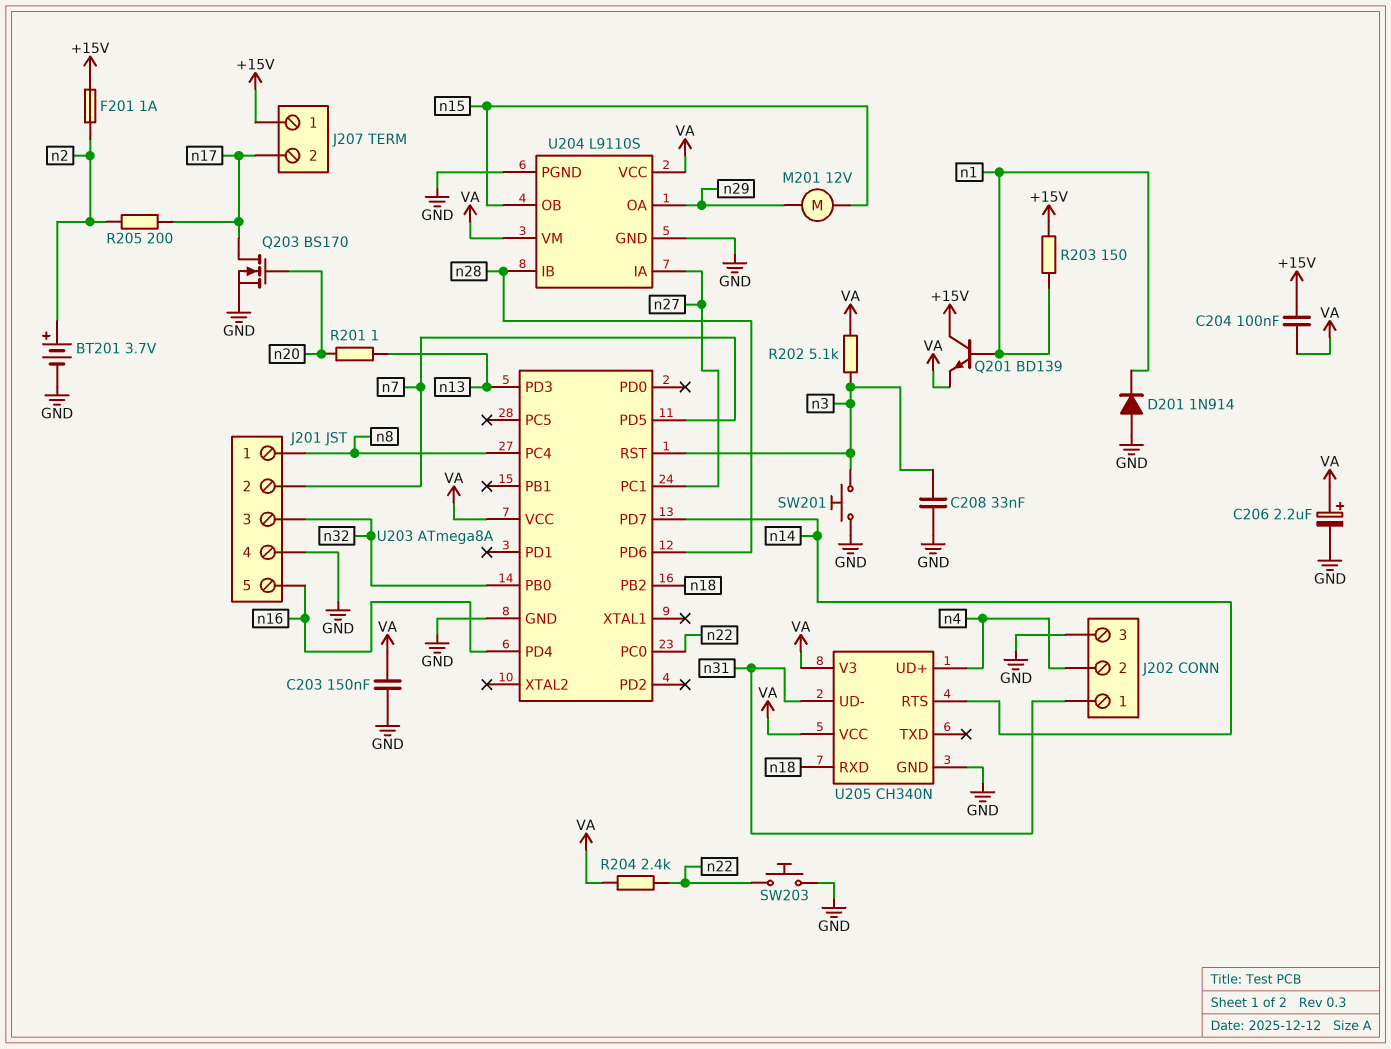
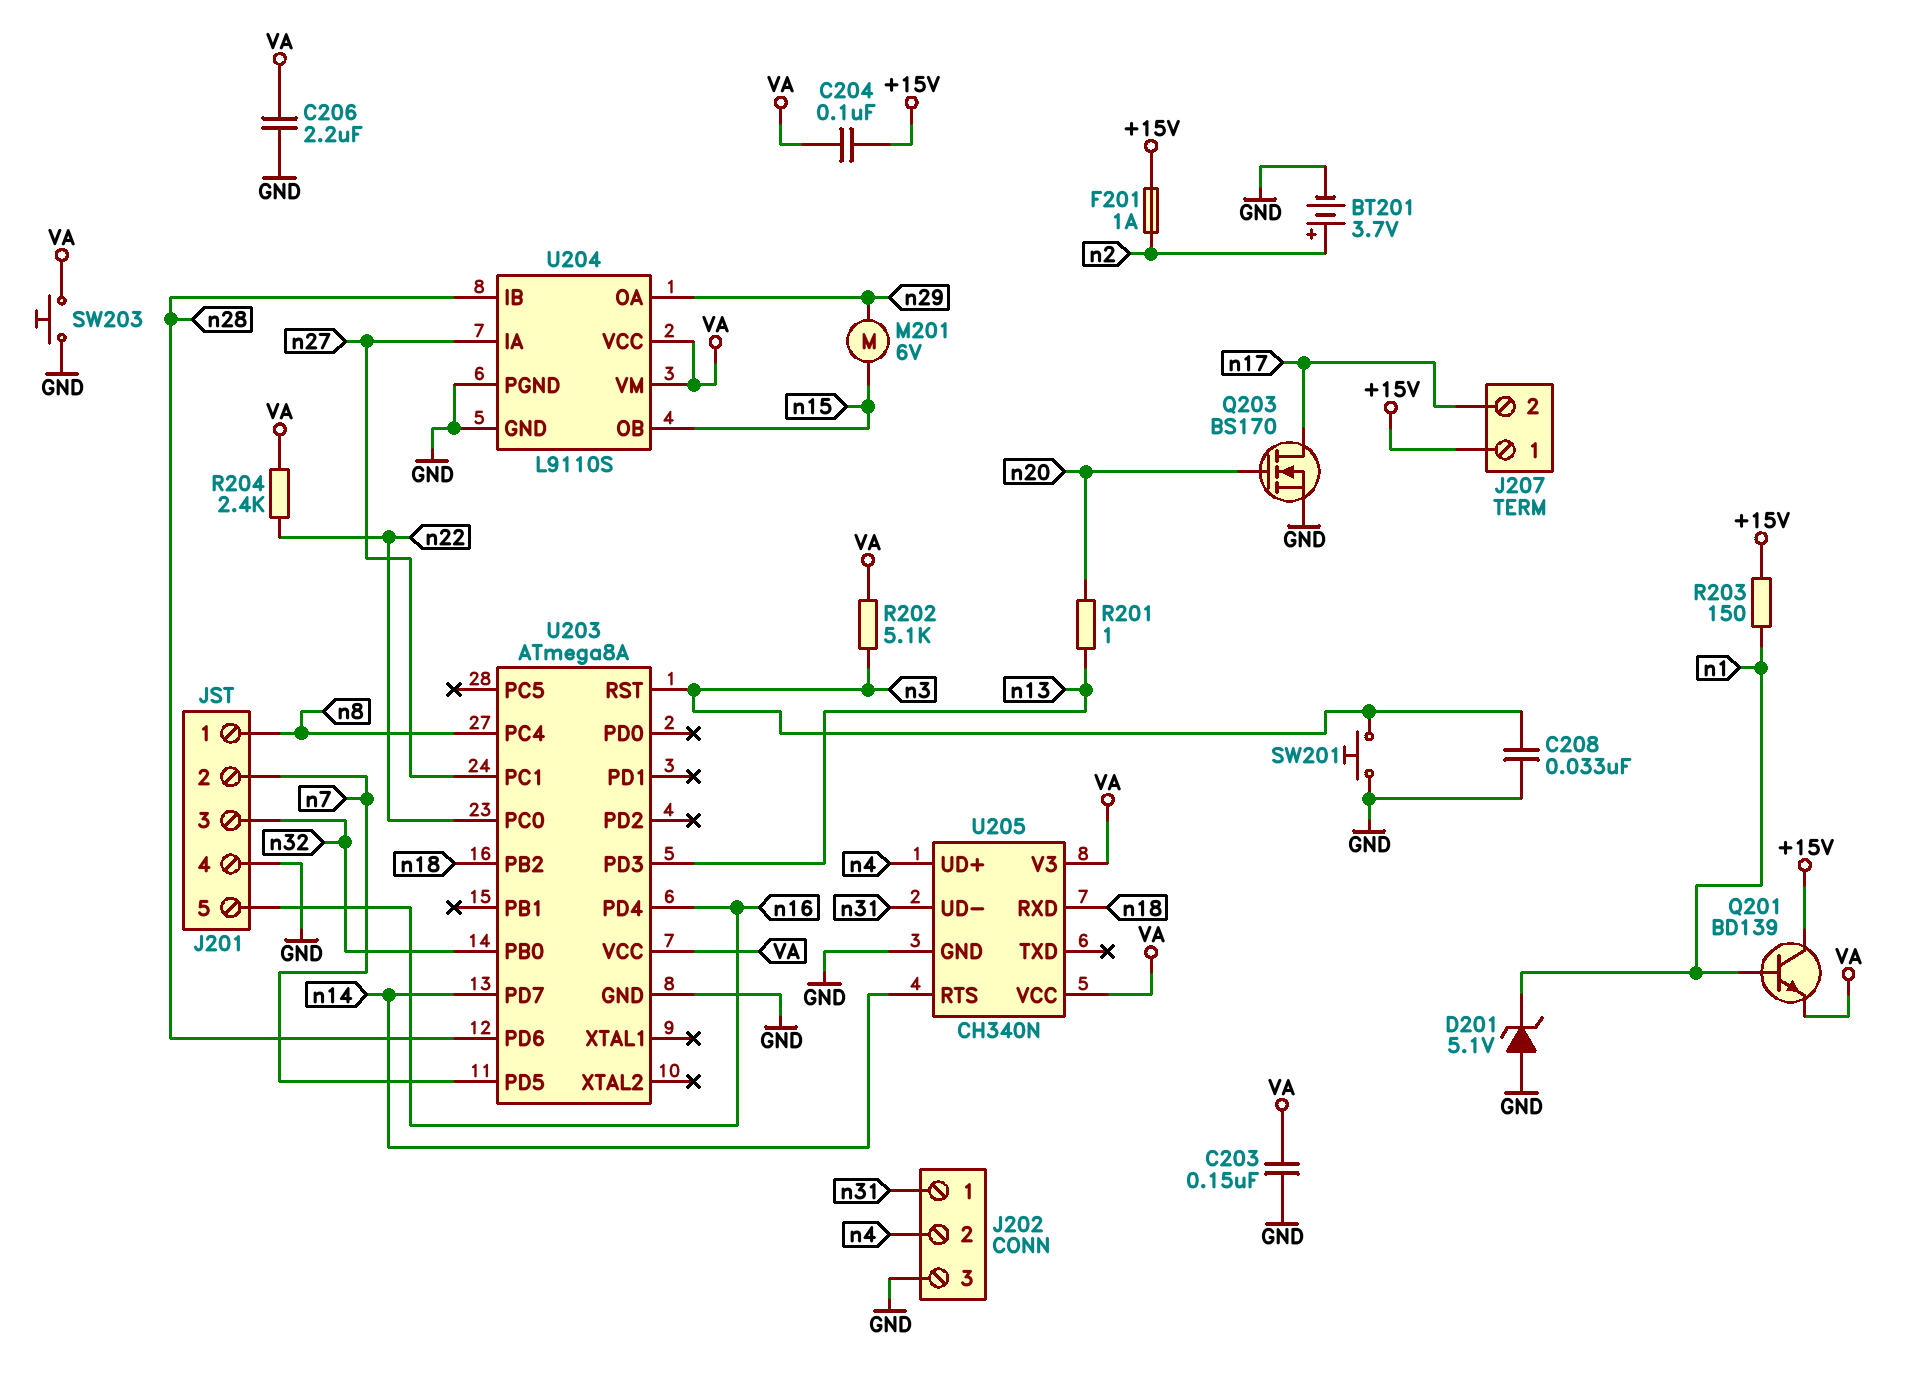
C206: 2.2uF (plus VA, minus GND) -> 2.2uF (GND, VA)
D201: diode 1N914 (A GND, K n1) -> zener 5.1V (A GND, K n1)
M201: motor 12V (n15, n29) -> motor 6V (n15, n29)
R205: 200 (n2, n17) -> none
SW203: button (GND, n22) -> button (GND, VA)

